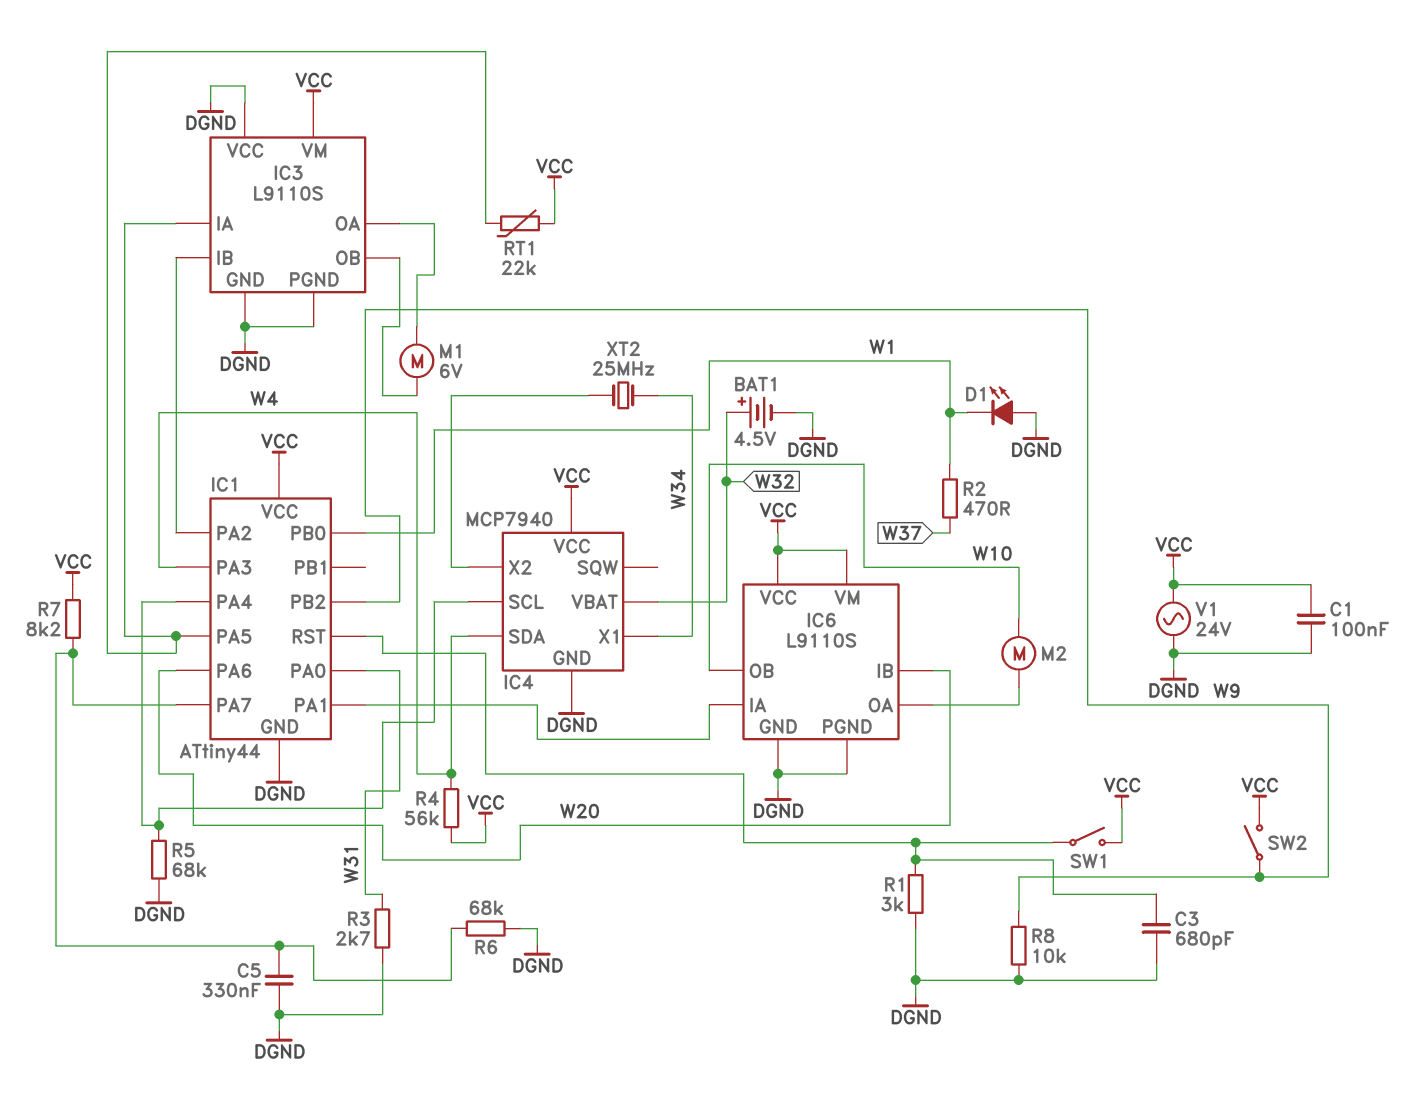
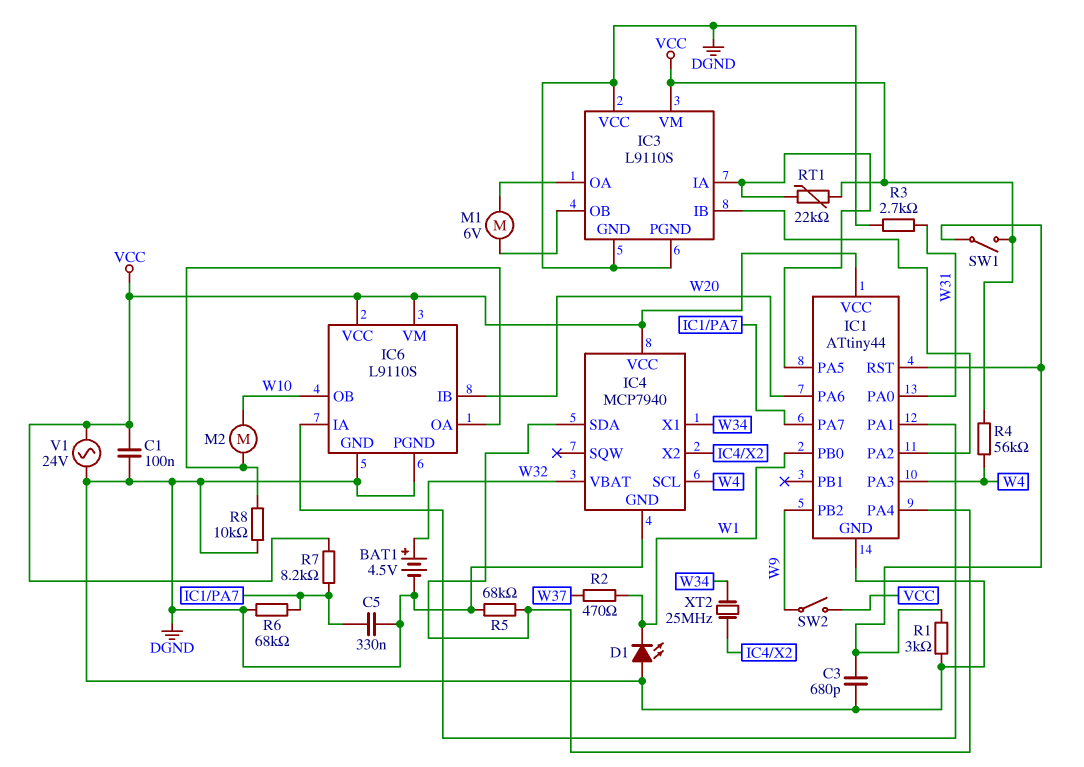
IC4 pin SCL: IC1/PA4 -> W4
IC4 pin SDA: W4 -> IC1/PA4
R8: 10k (DGND, W9) -> 10k (DGND, IC6/OA)

